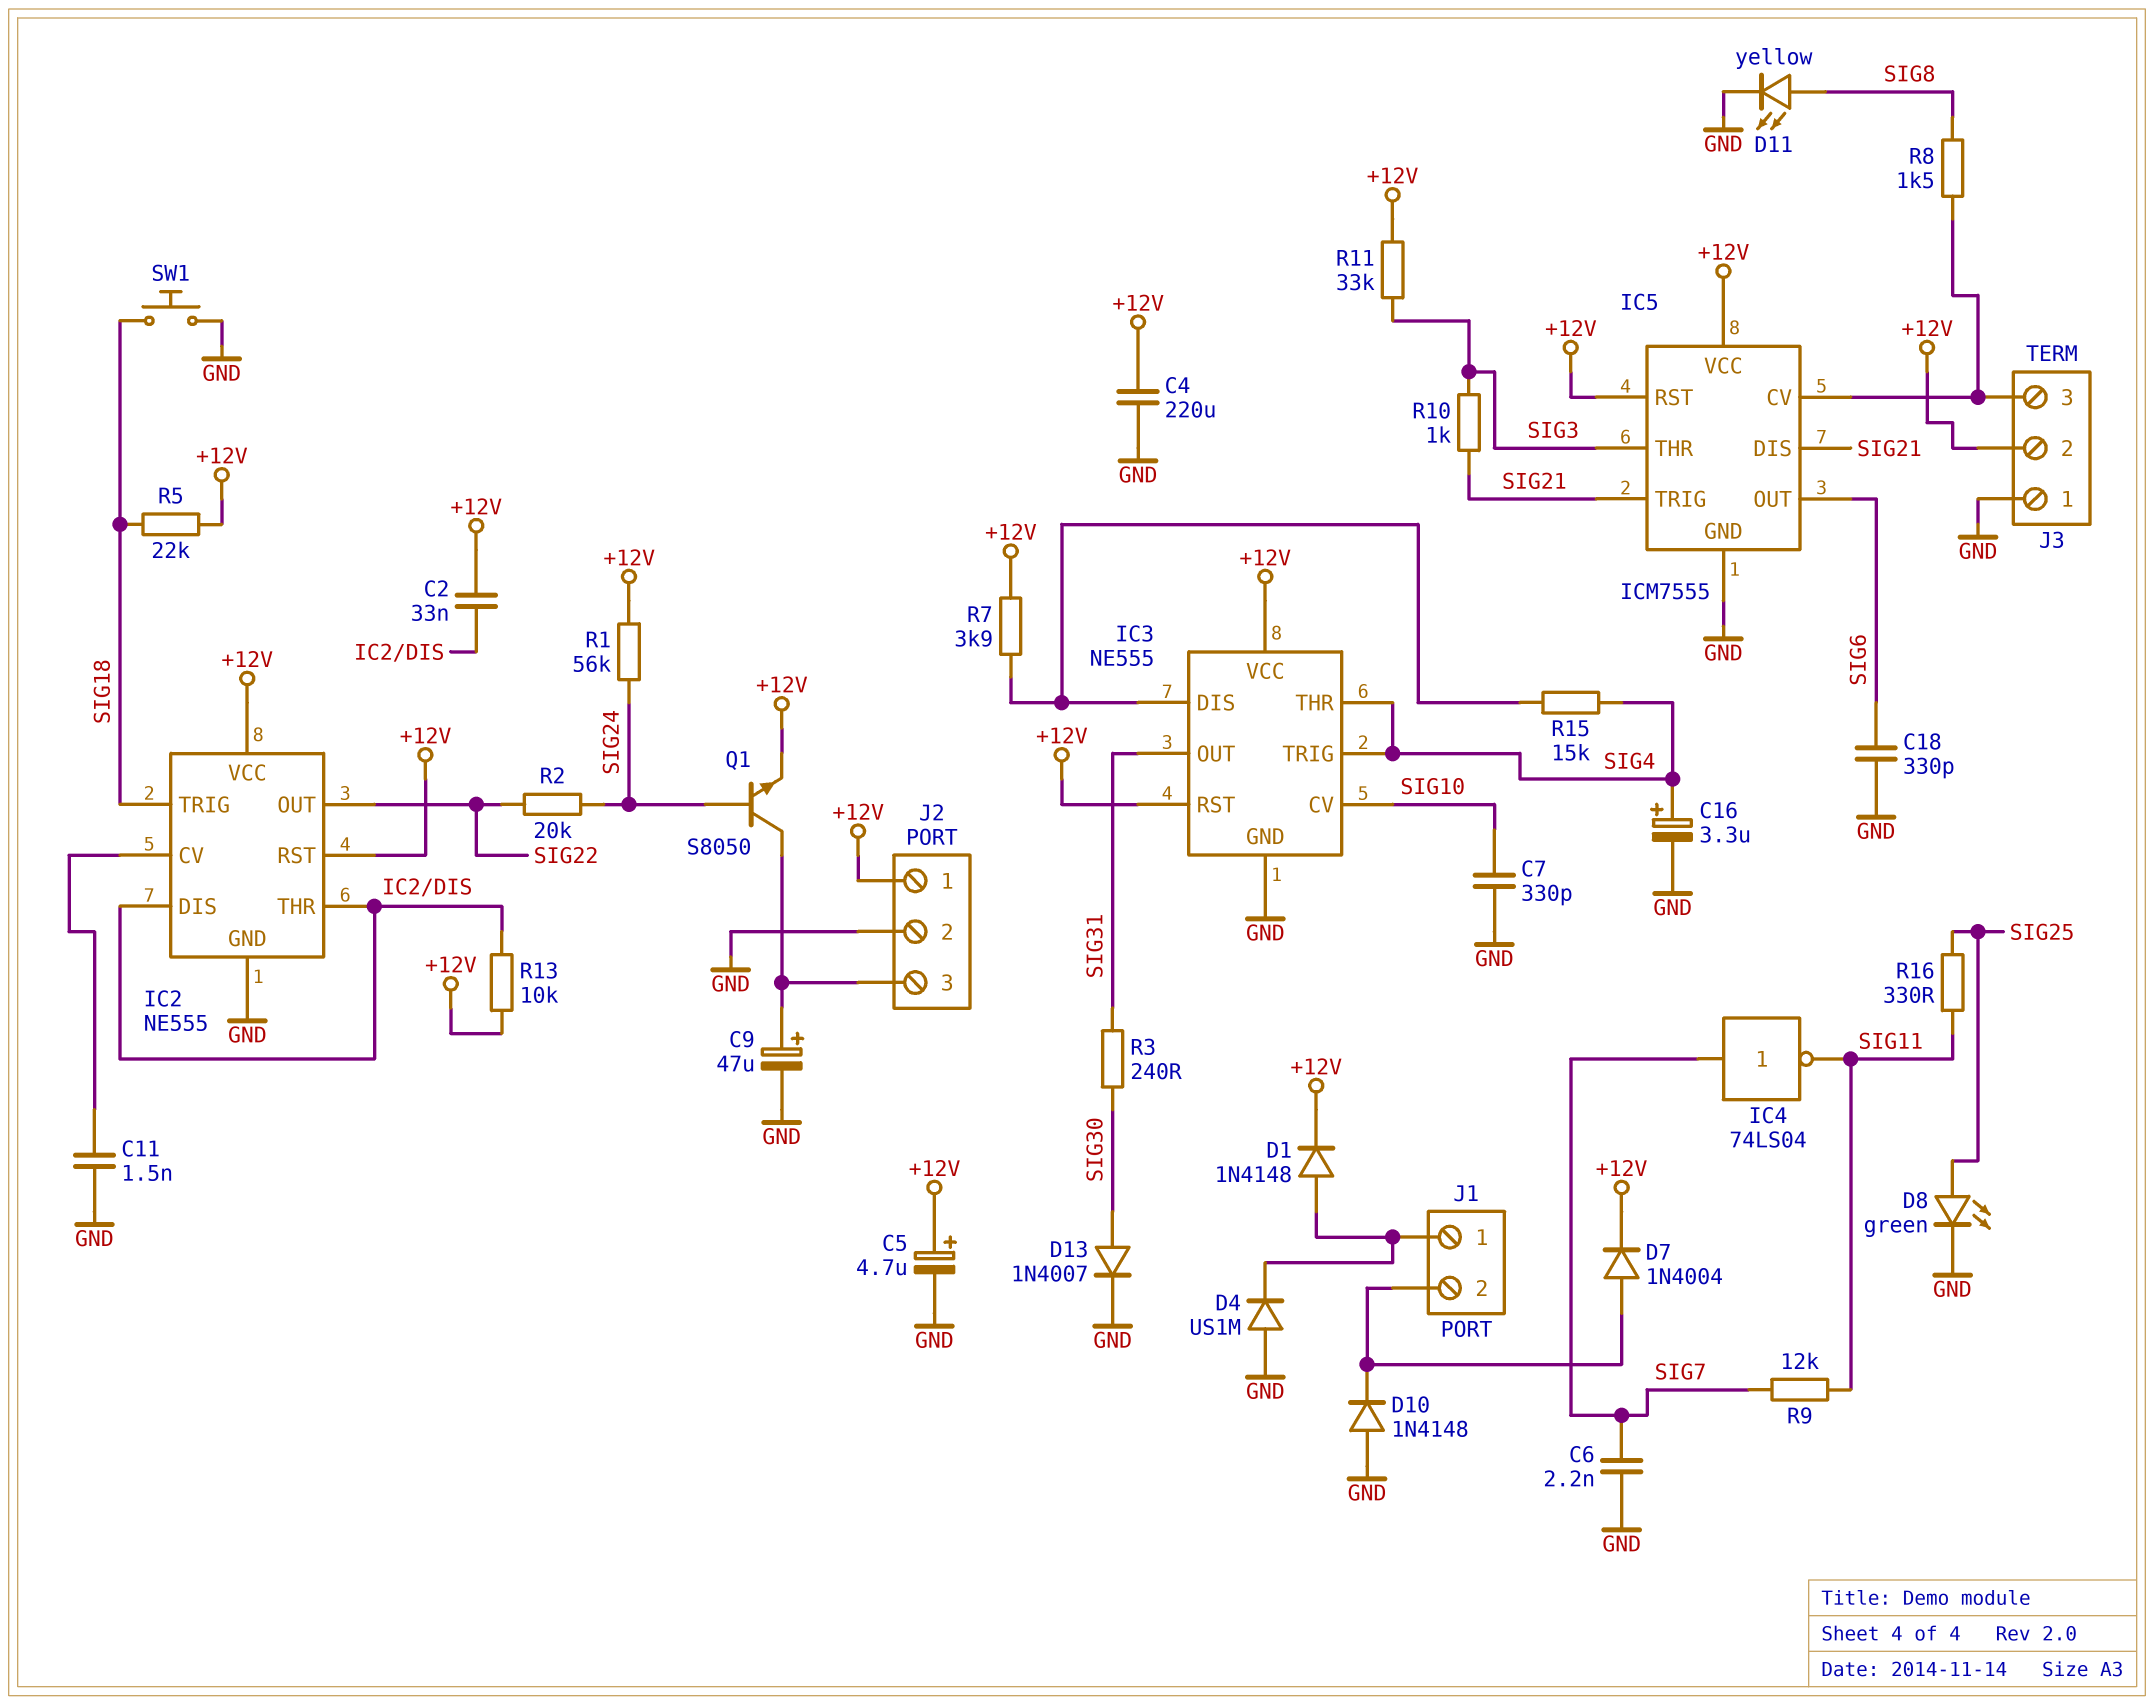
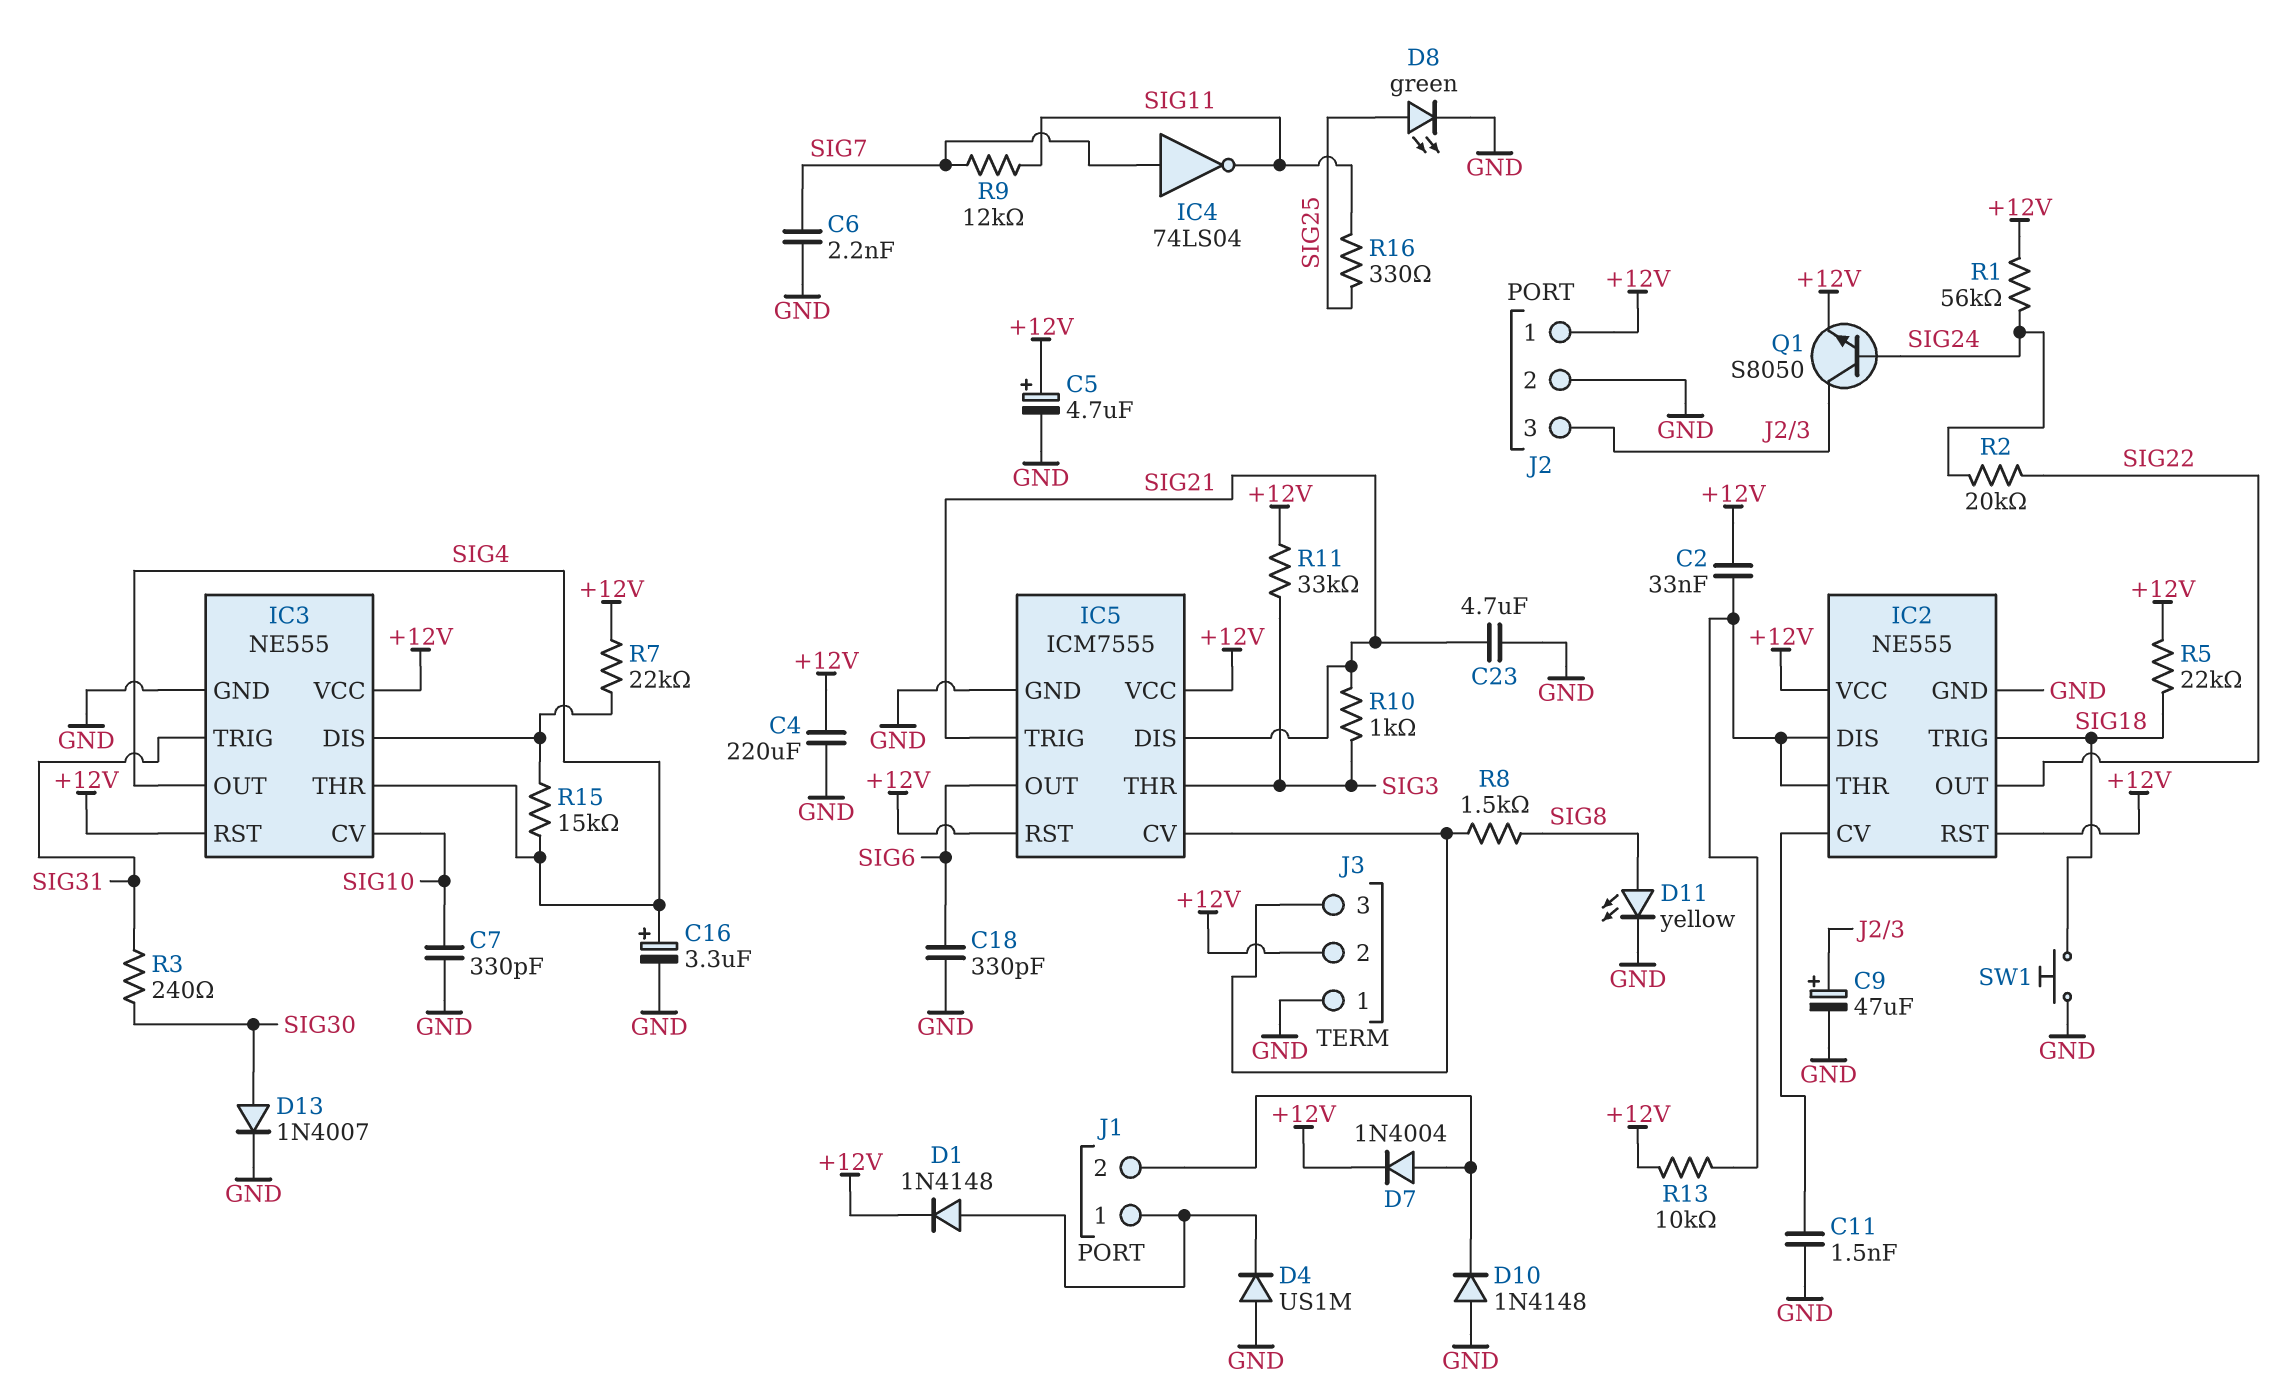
C23: none -> 4.7uF (GND, SIG21)
IC3 pin OUT: SIG31 -> SIG4
IC3 pin TRIG: SIG4 -> SIG31
R7: 3.9k (+12V, IC3/DIS) -> 22k (+12V, IC3/DIS)

